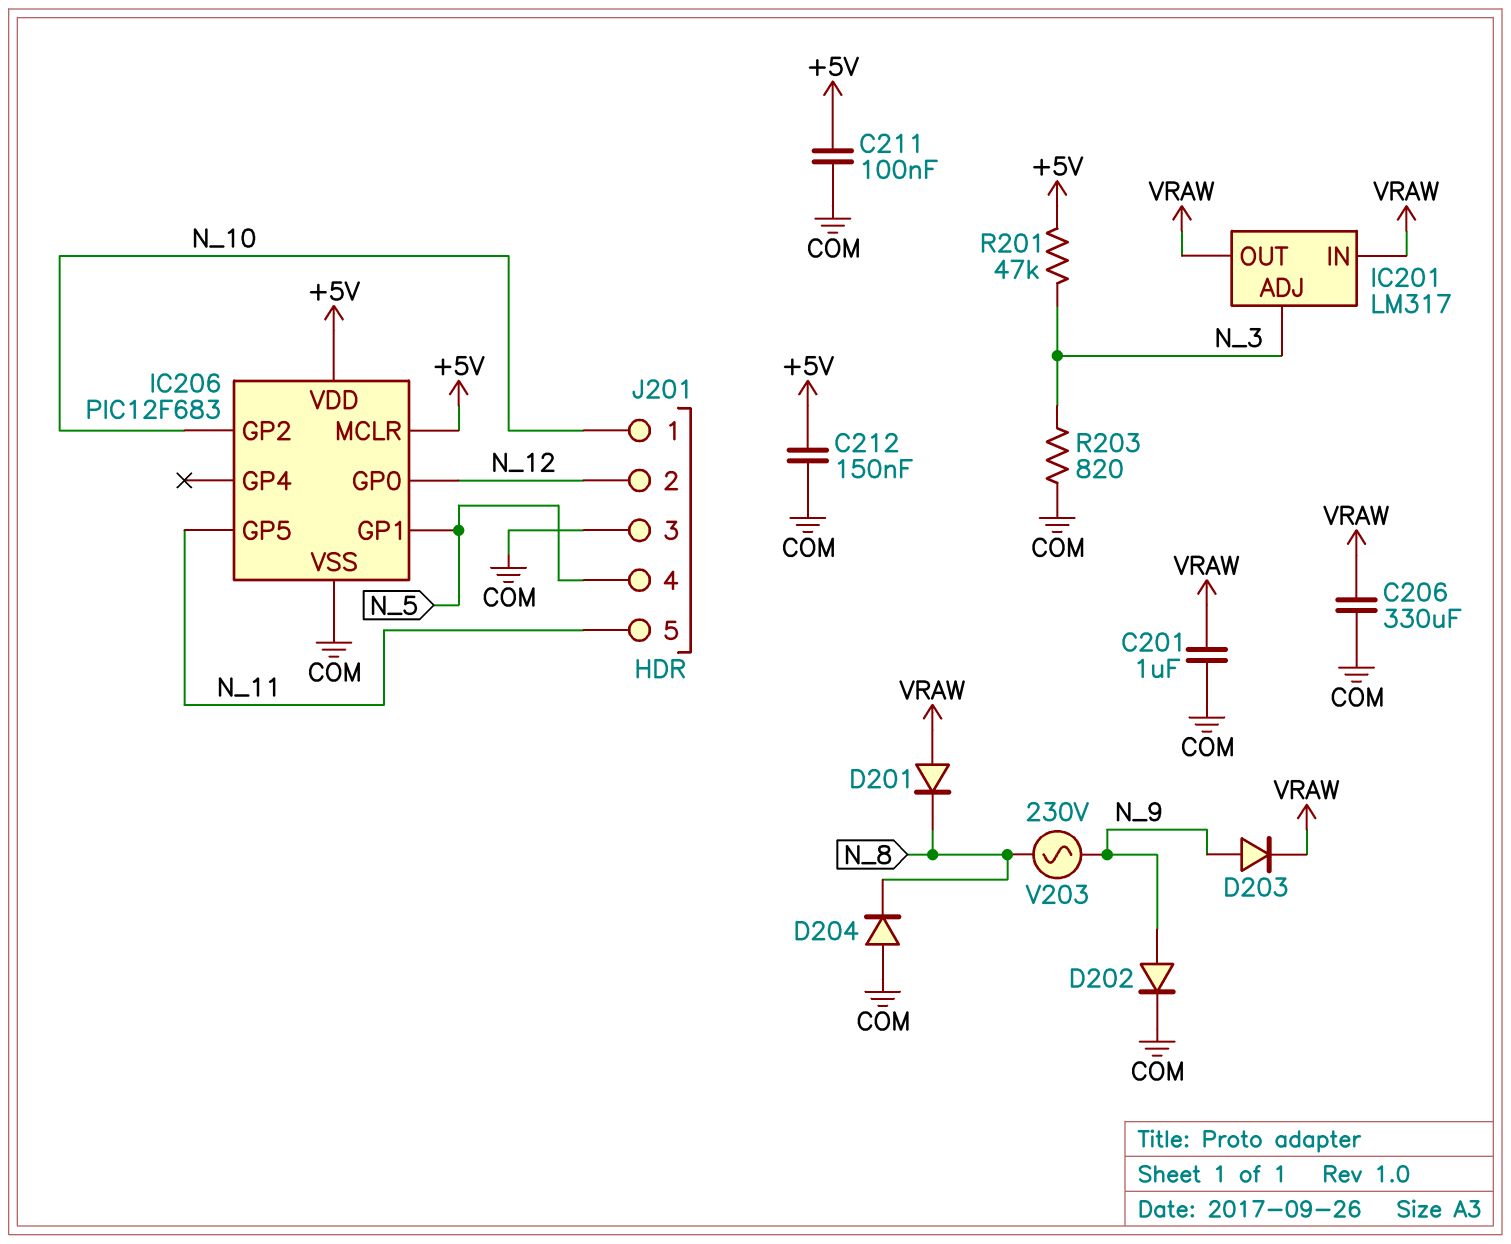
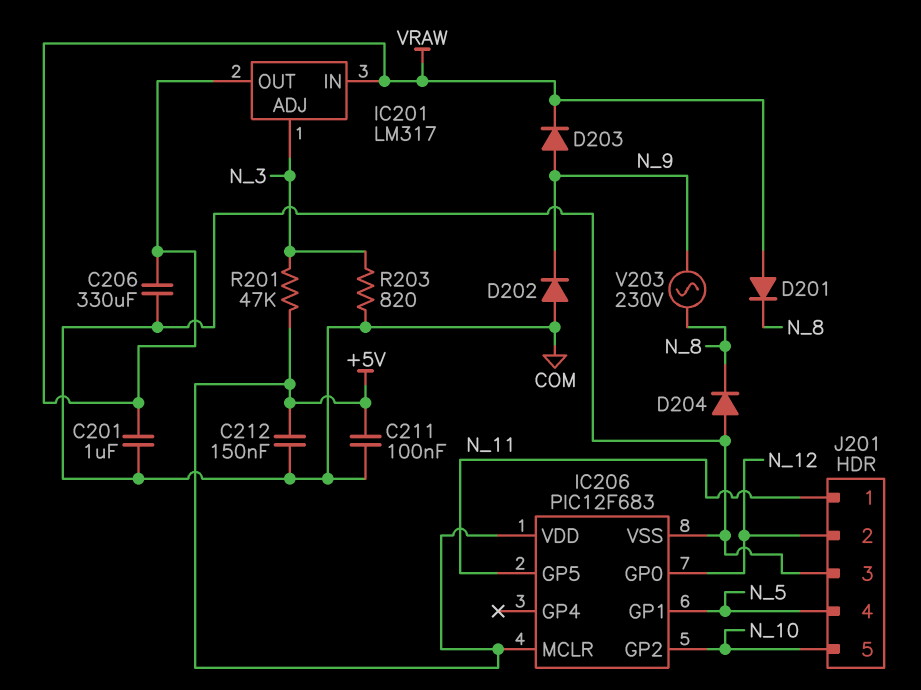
D202: diode (A N_9, K COM) -> diode (A COM, K N_9)
J201 pin 1: N_10 -> N_11
J201 pin 5: N_11 -> N_10

